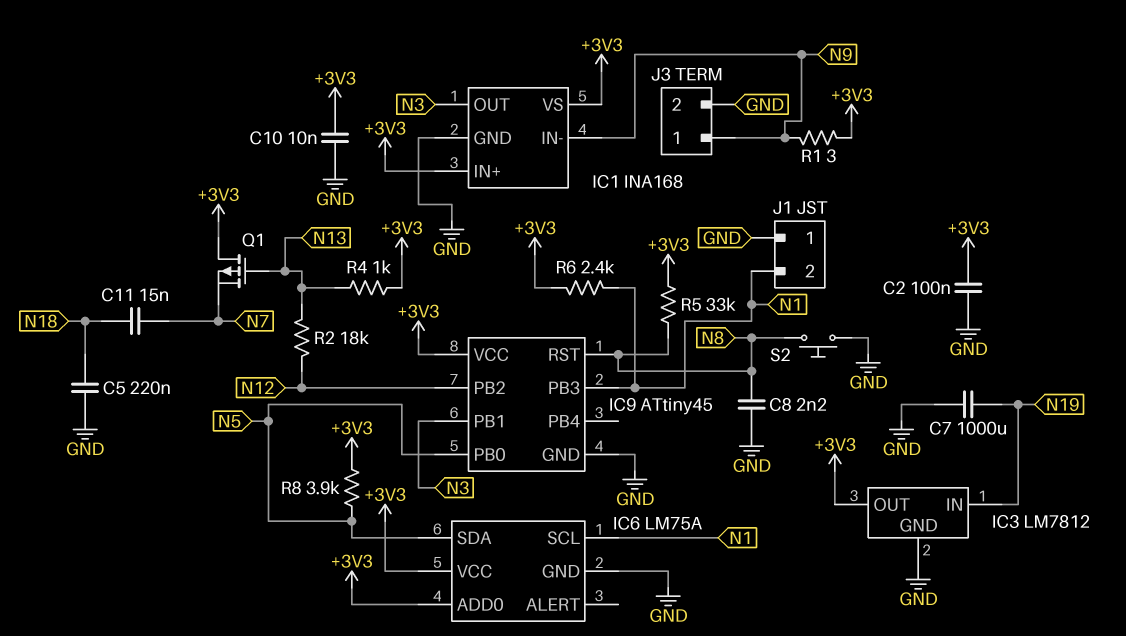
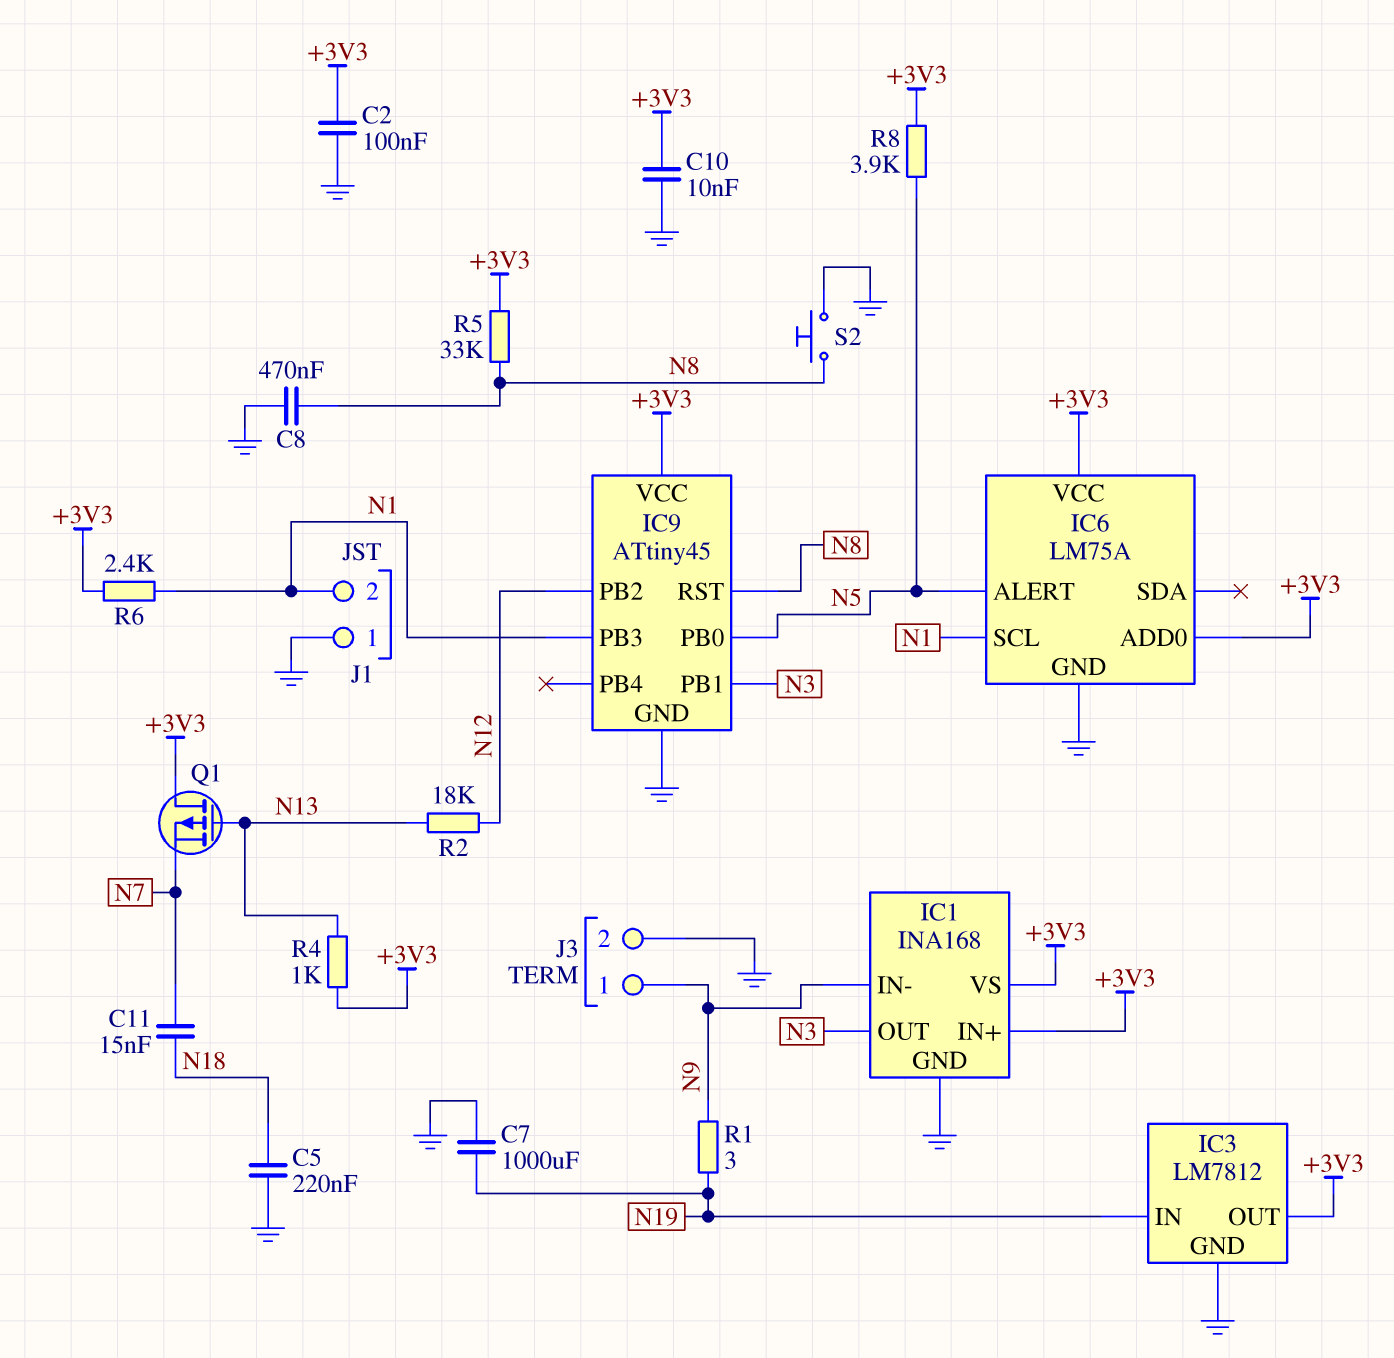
C8: 2.2nF (GND, N8) -> 470nF (GND, N8)
IC6 pin ALERT: none -> N5
IC6 pin SDA: N5 -> none
R1: 3 (+3V3, N9) -> 3 (N9, N19)

